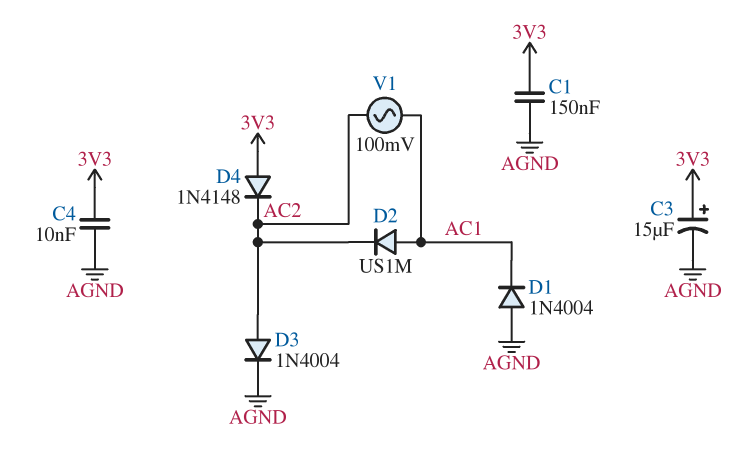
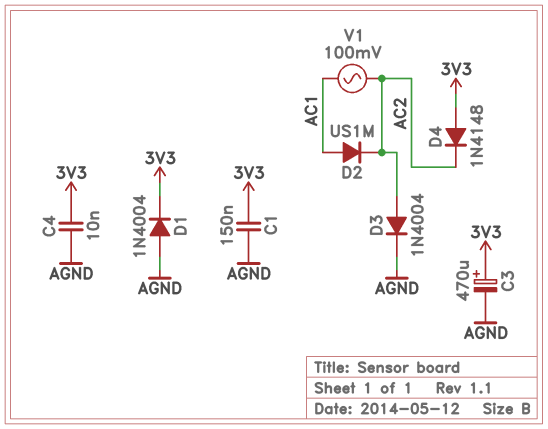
C3: 15uF (plus 3V3, minus AGND) -> 470uF (plus 3V3, minus AGND)
D1: diode 1N4004 (A AGND, K AC1) -> diode 1N4004 (A AGND, K 3V3)

